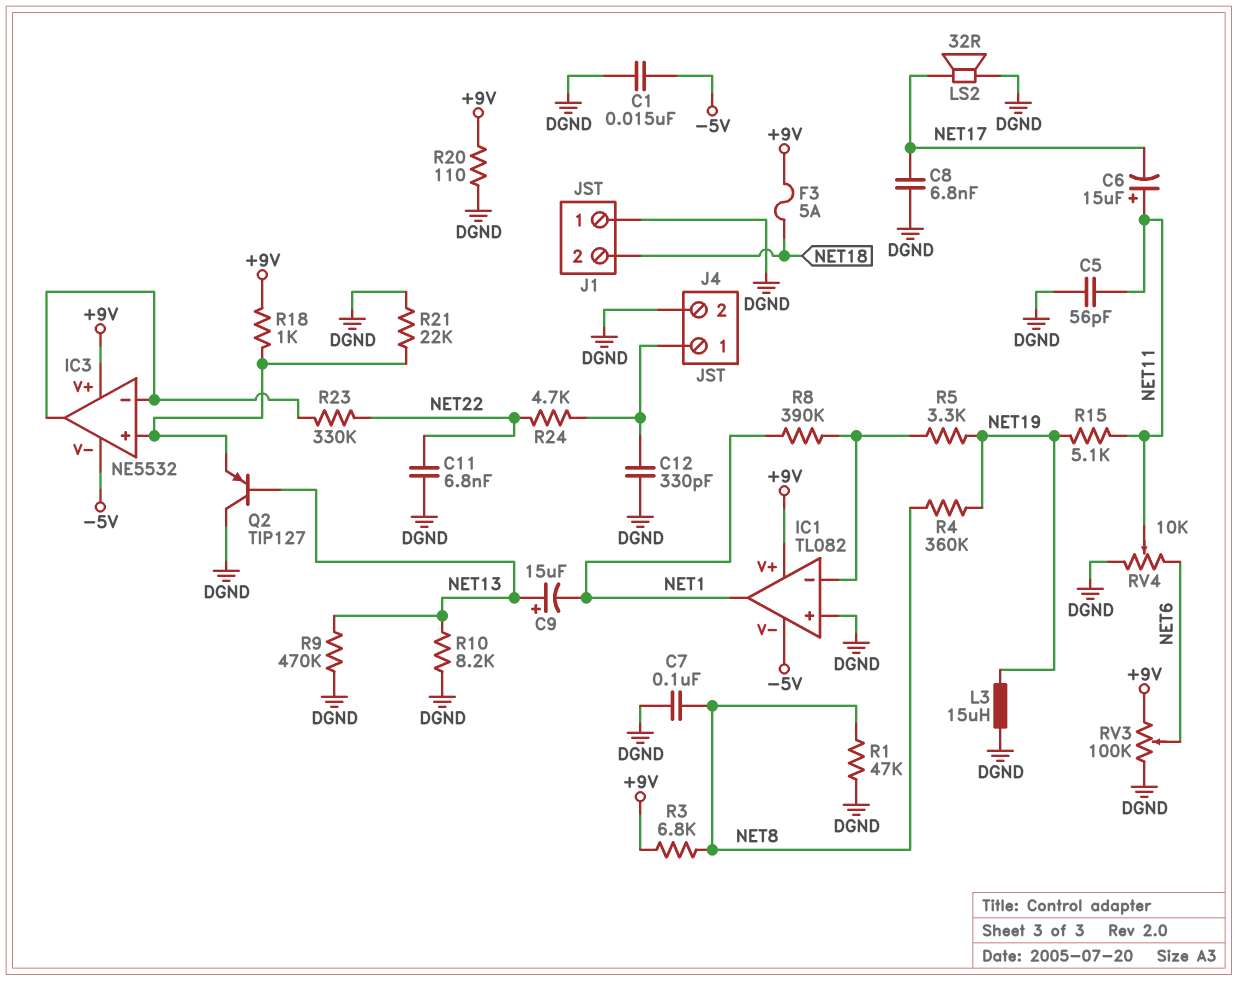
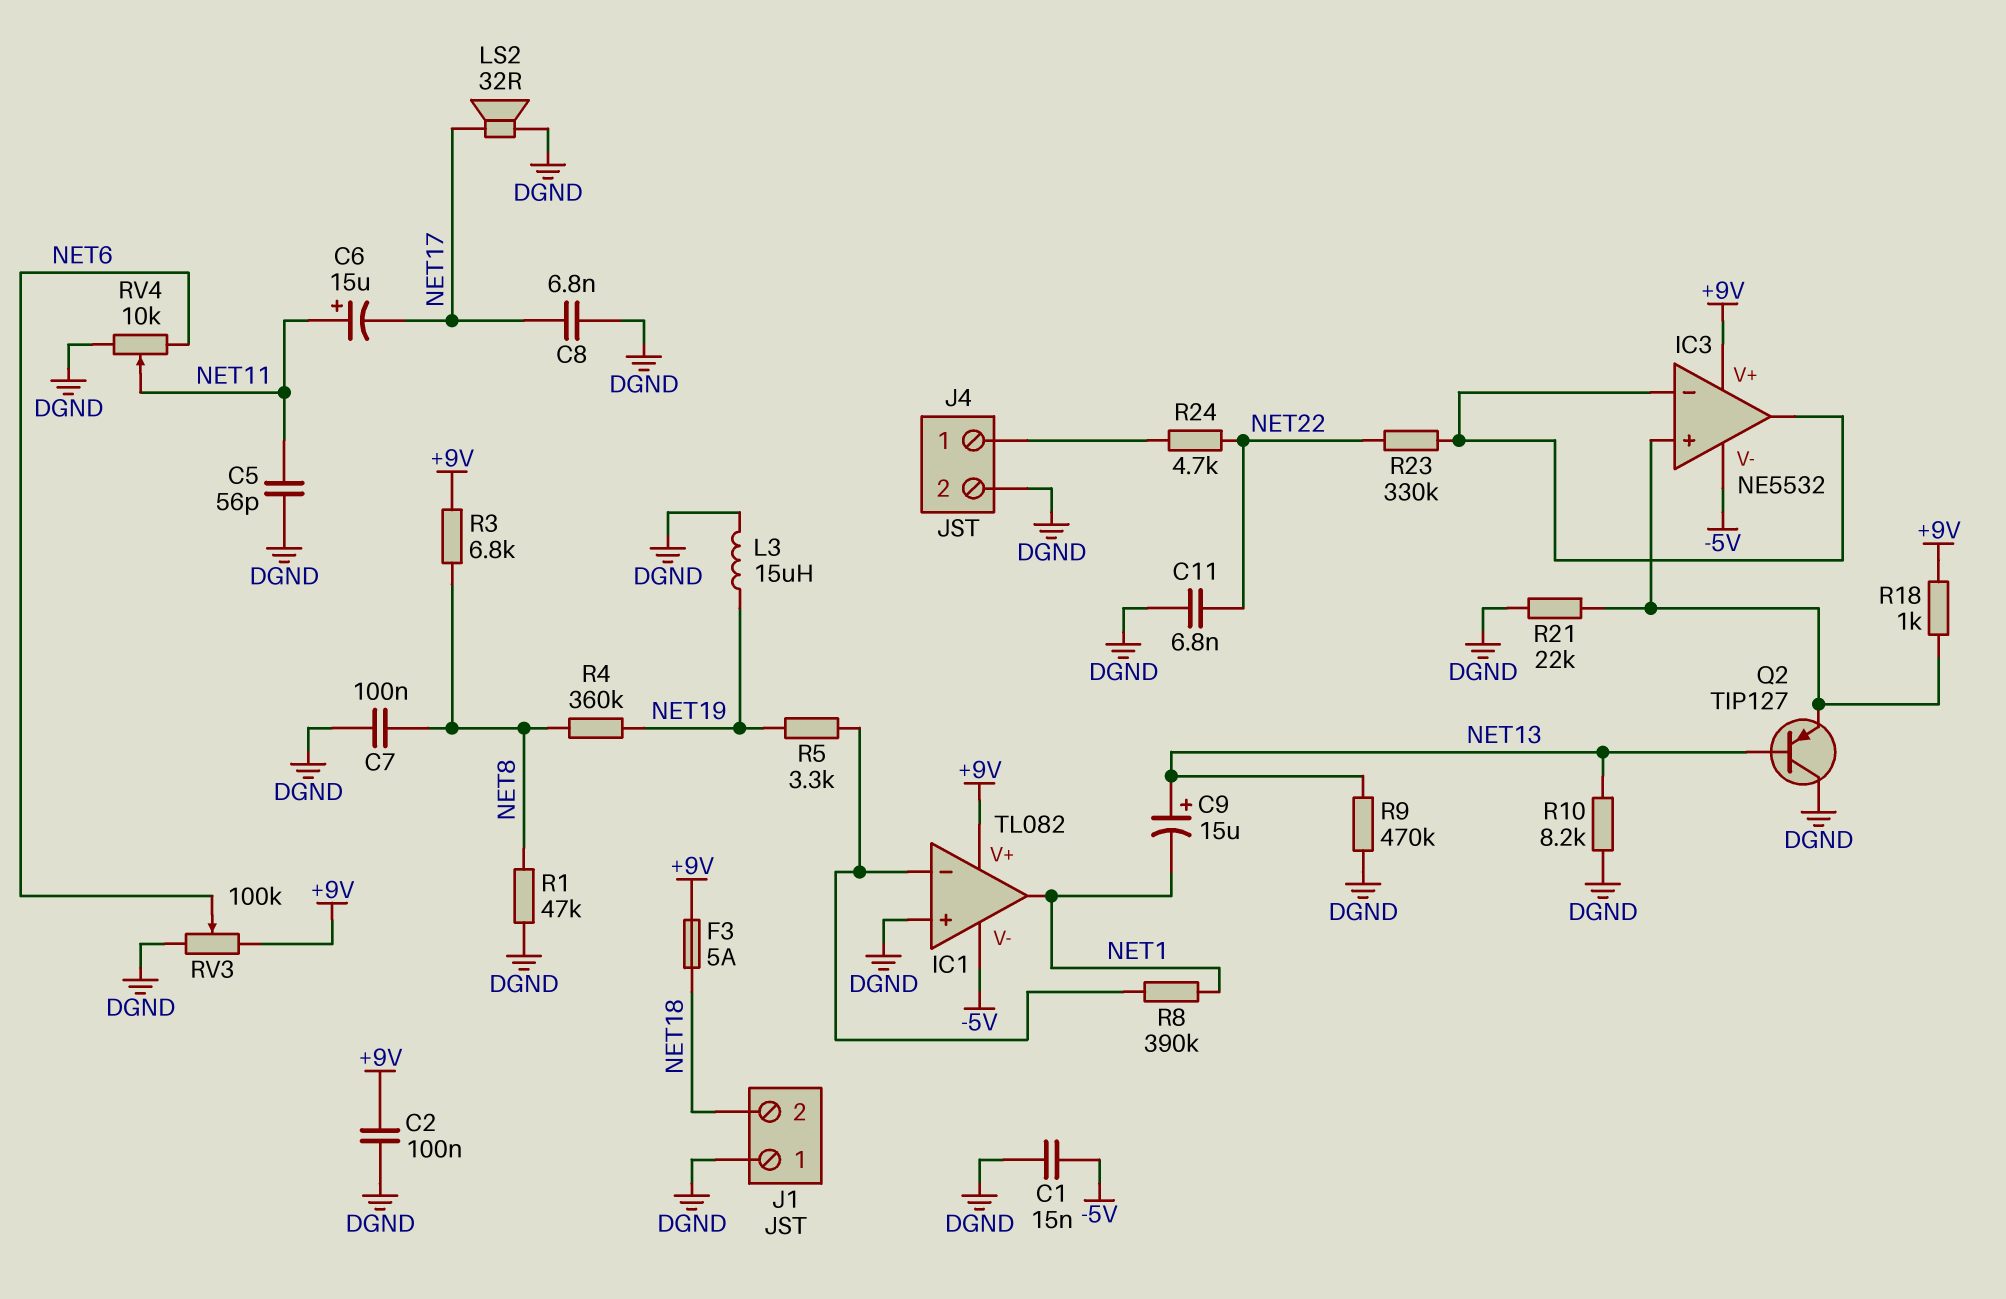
C2: none -> 100nF (+9V, DGND)
C12: 330pF (DGND, J4/1) -> none
R15: 5.1k (NET11, NET19) -> none
R20: 110 (+9V, DGND) -> none

